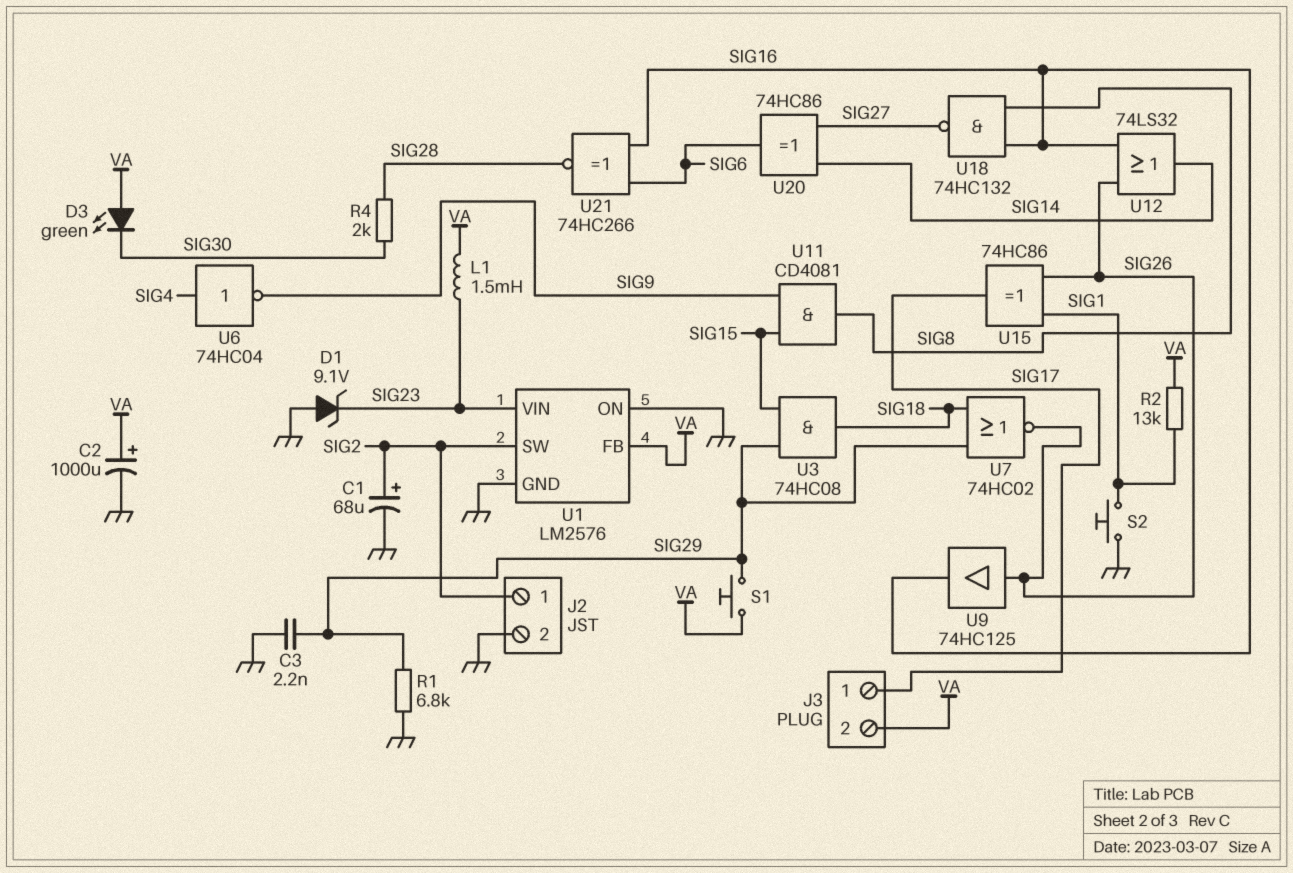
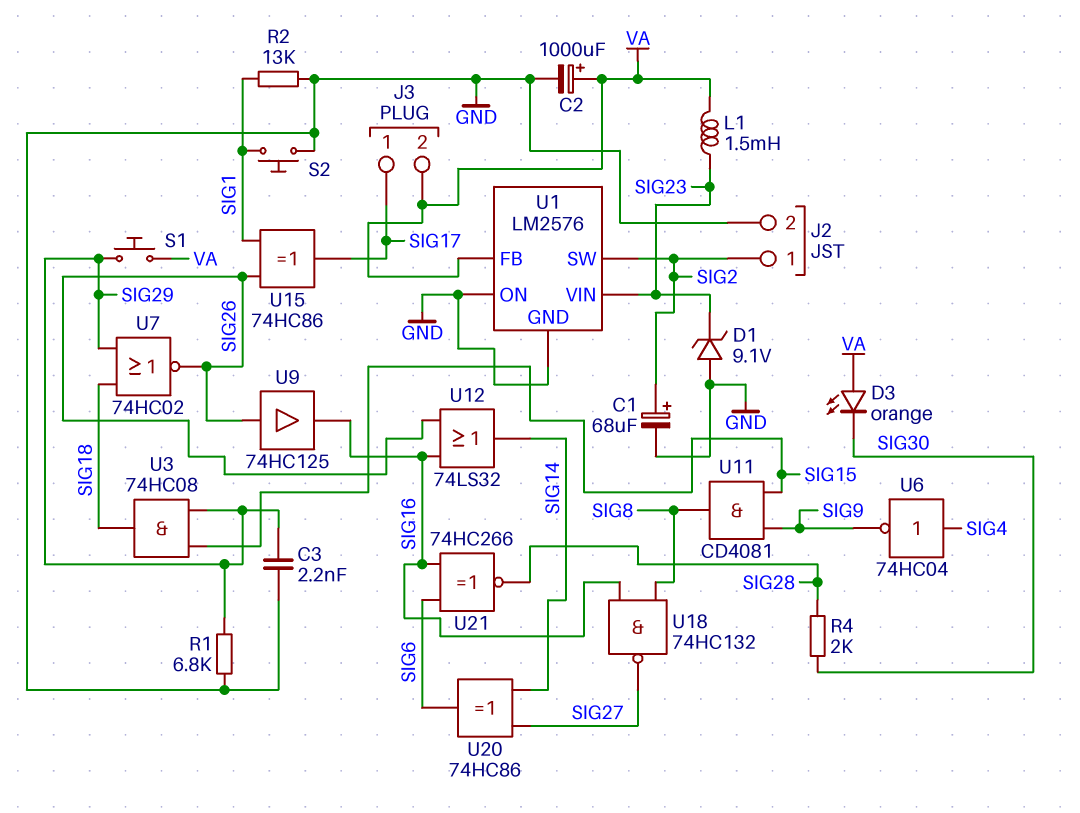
D3: LED green (A VA, K SIG30) -> LED orange (A VA, K SIG30)
R2: 13k (SIG1, VA) -> 13k (GND, SIG1)

